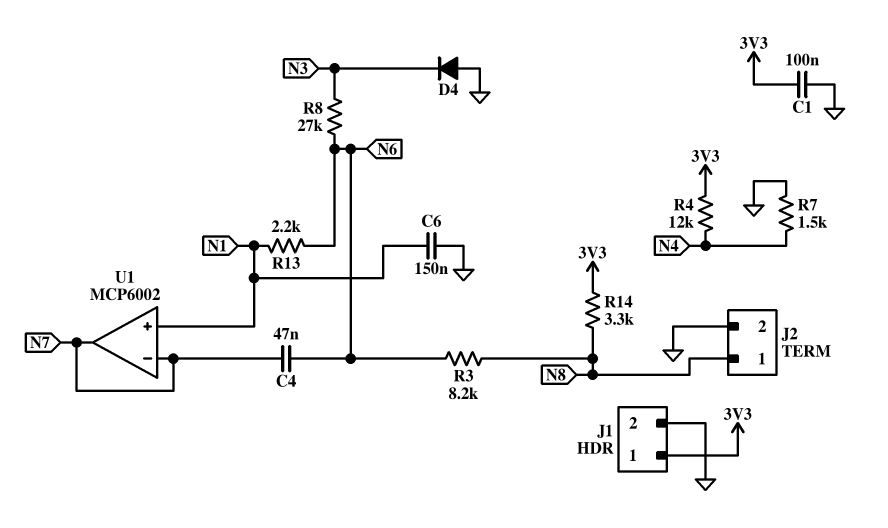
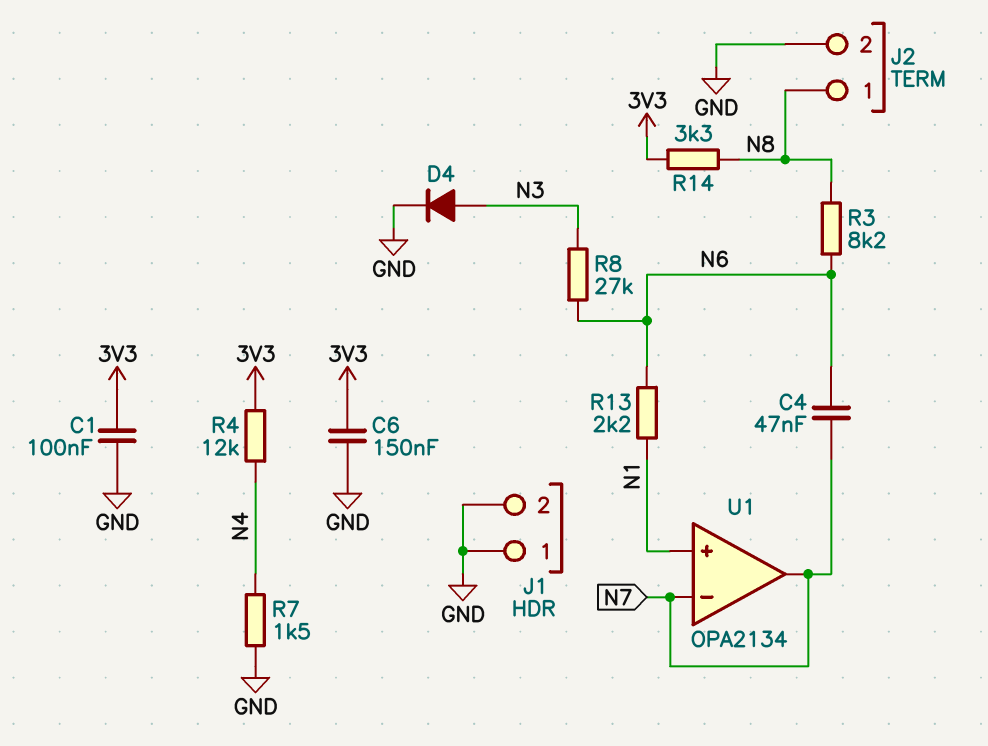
C6: 150nF (GND, N1) -> 150nF (3V3, GND)
D4: diode (A GND, K N3) -> diode (A N3, K GND)
J1 pin 1: 3V3 -> GND
U1: MCP6002 -> OPA2134

